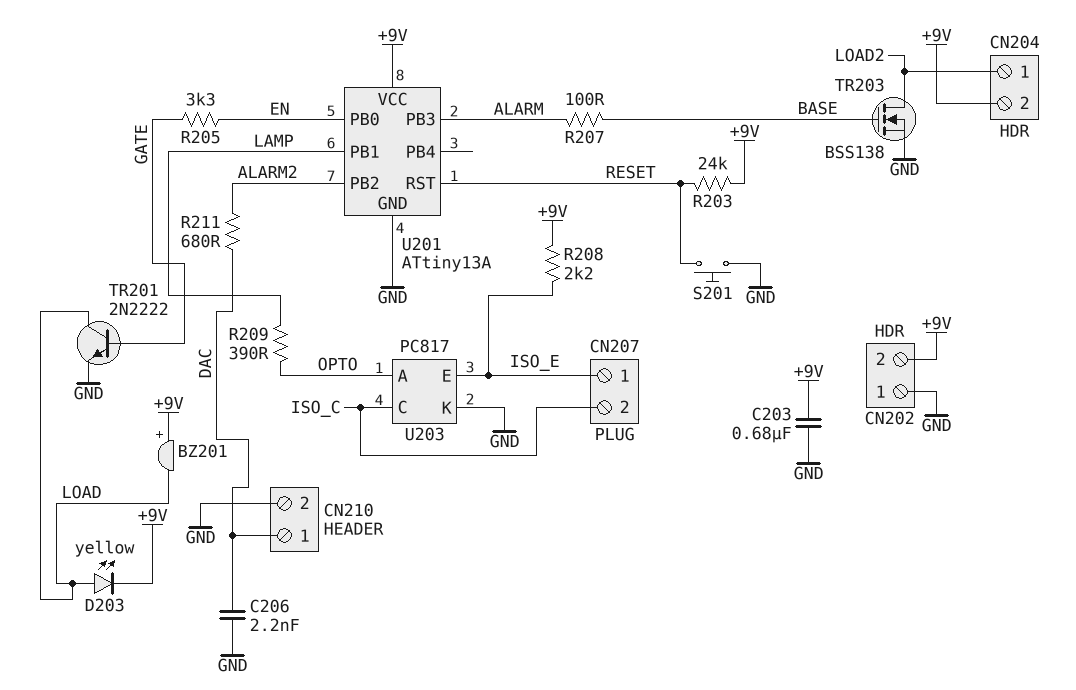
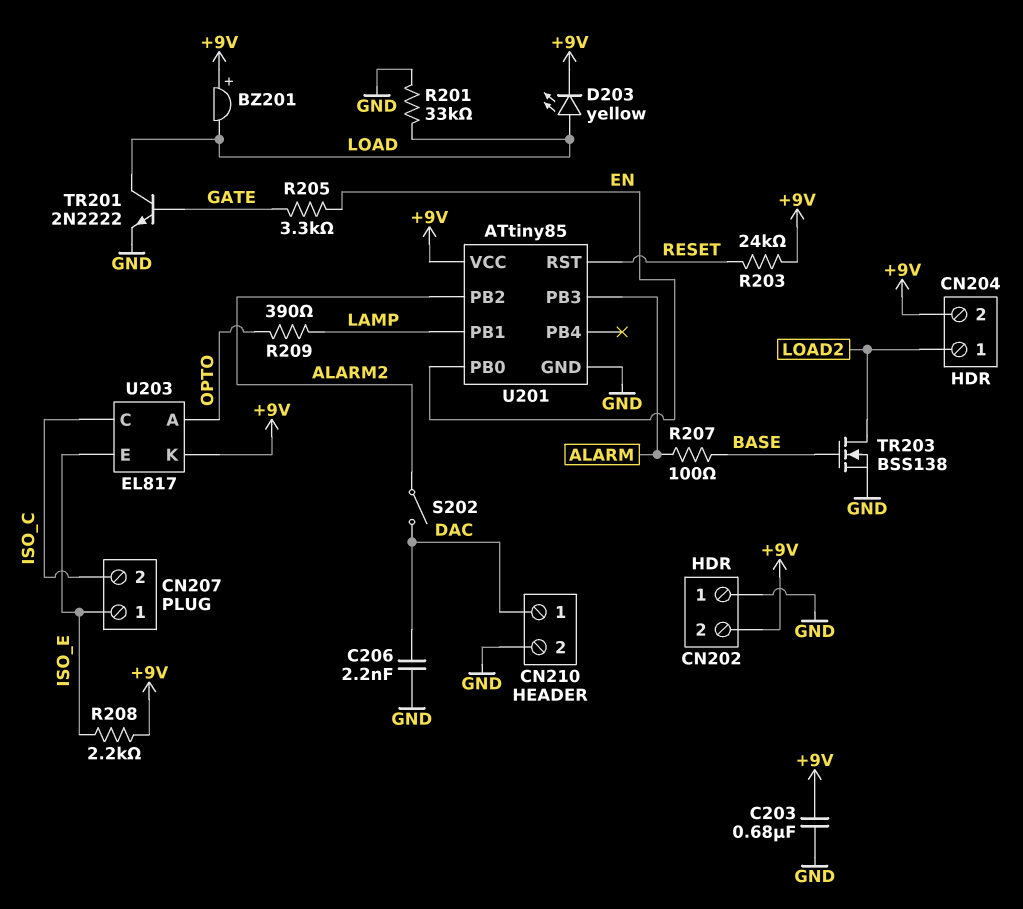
R201: none -> 33k (GND, LOAD)
R211: 680 (ALARM2, DAC) -> none
S201: button (GND, RESET) -> none
S202: none -> switch (ALARM2, DAC)
U201: ATtiny13A -> ATtiny85
U203: PC817 -> EL817
U203 pin K: GND -> +9V

